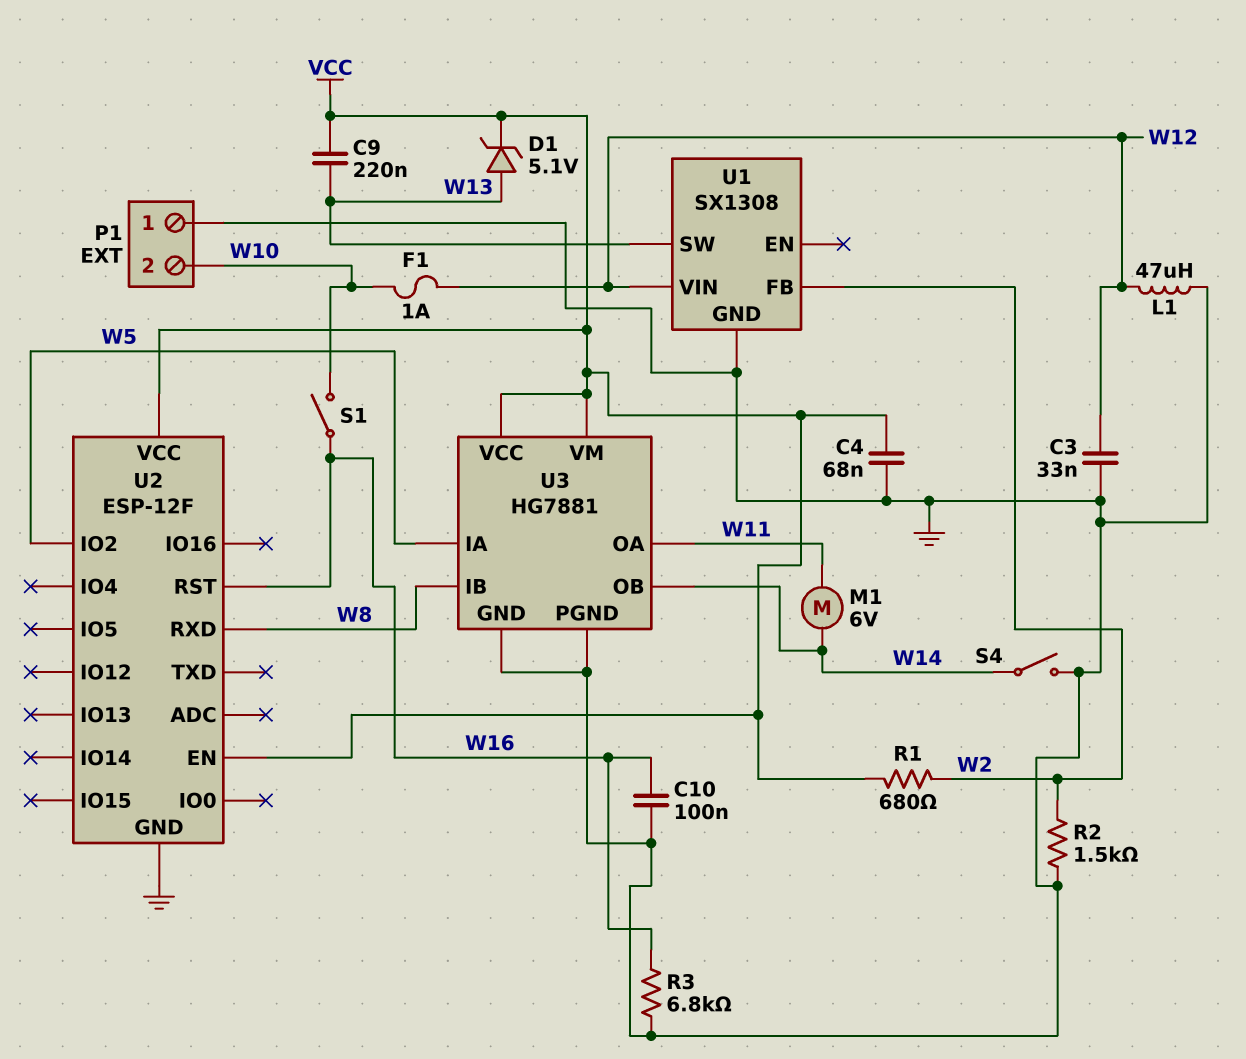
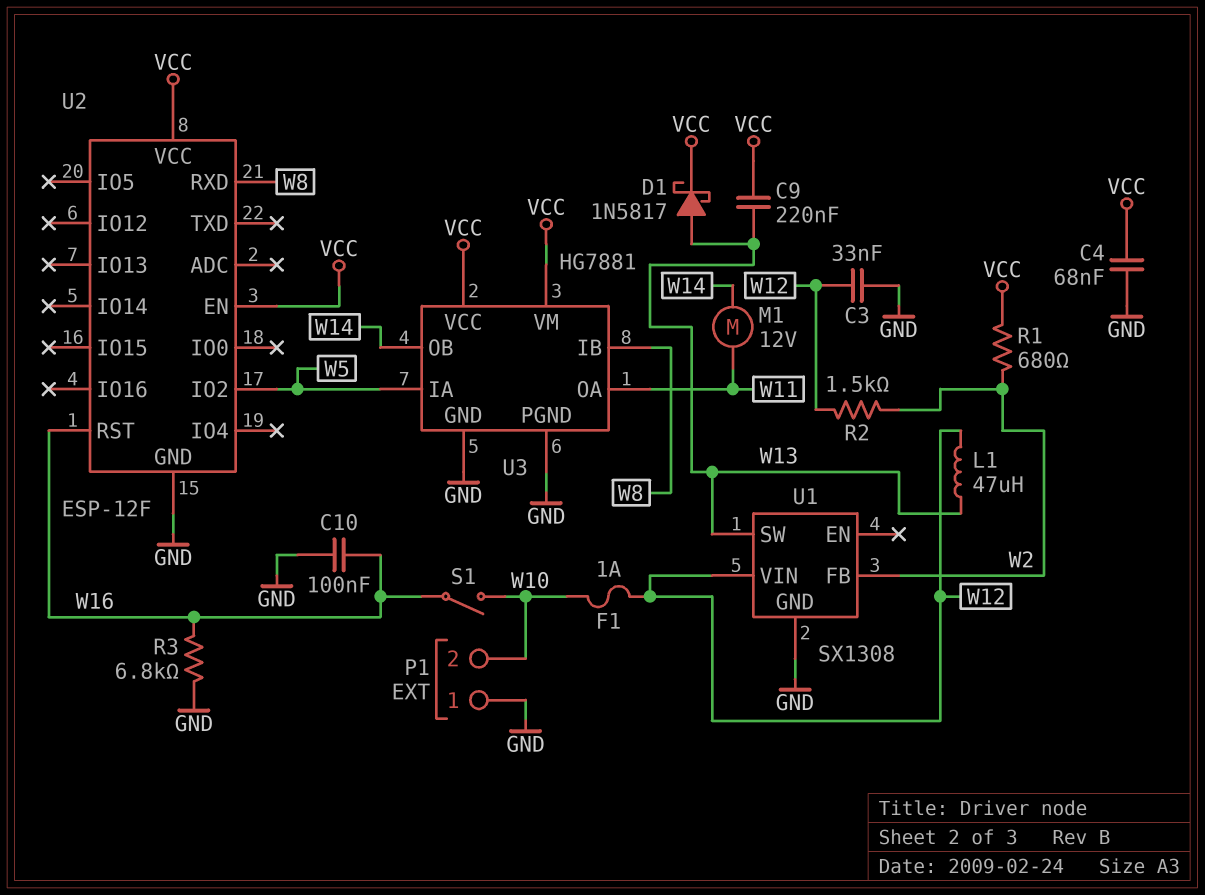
D1: zener 5.1V (A W13, K VCC) -> schottky 1N5817 (A W13, K VCC)
L1: 47uH (GND, W12) -> 47uH (W12, W13)
M1: motor 6V (W11, W14) -> motor 12V (W11, W14)
R2: 1.5k (GND, W2) -> 1.5k (W2, W12)
S4: switch (GND, W14) -> none

